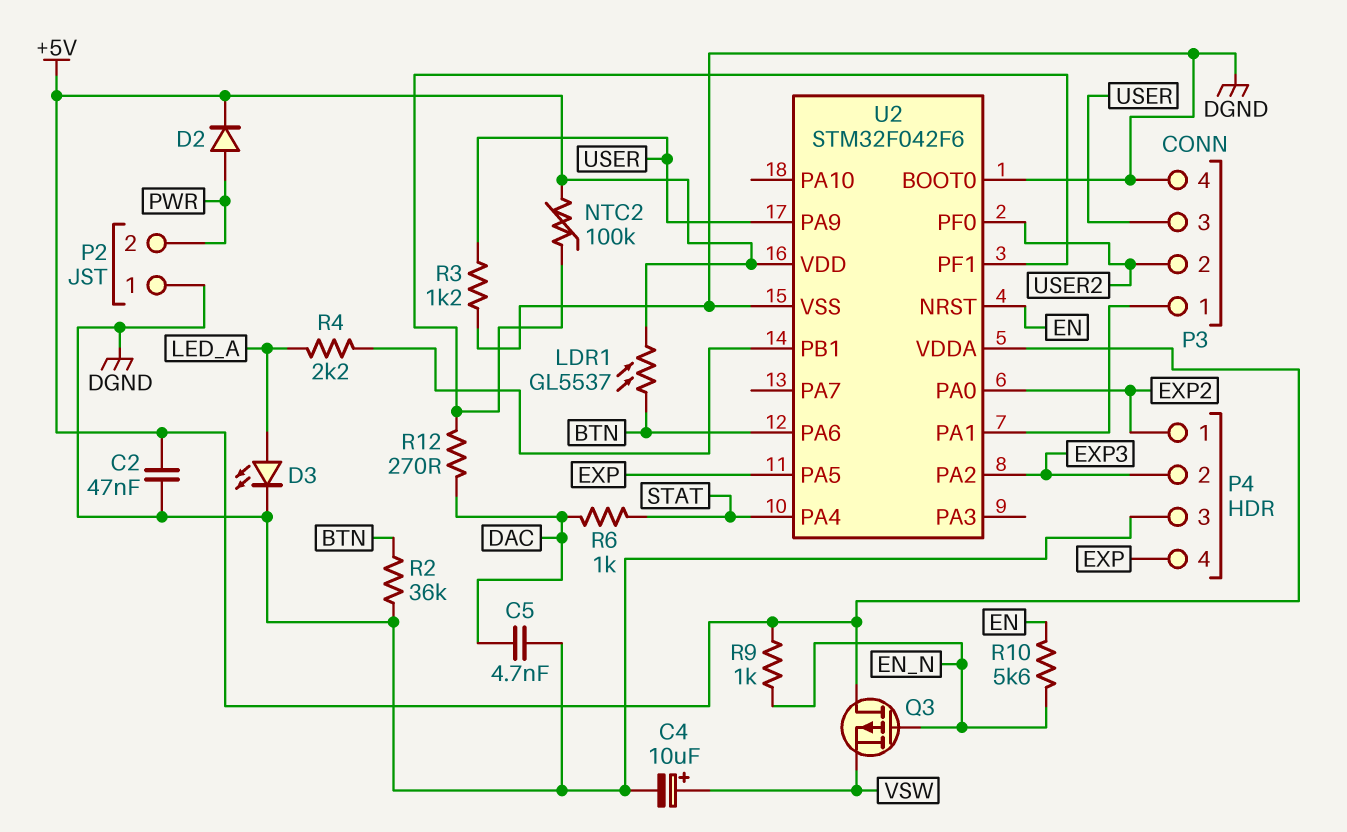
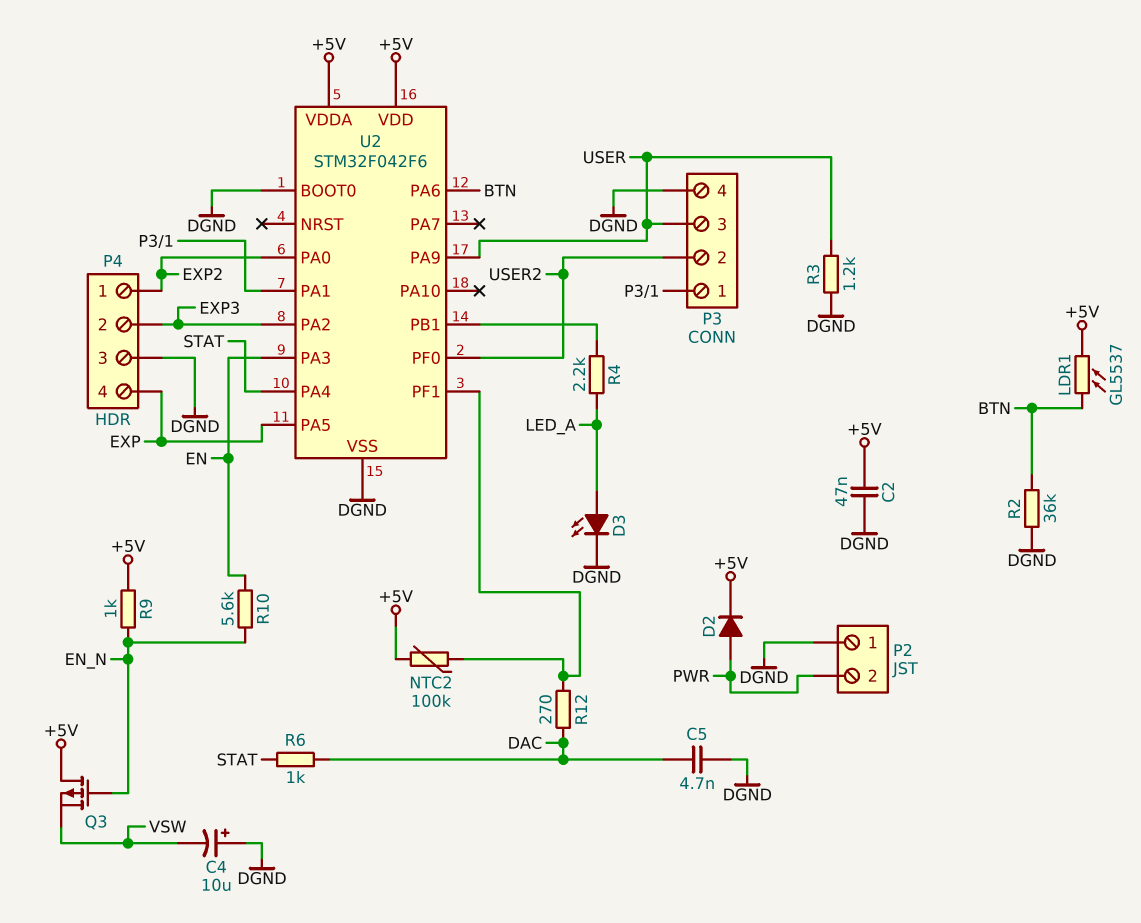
C4: 10uF (plus VSW, minus DGND) -> 10uF (plus DGND, minus VSW)
U2 pin NRST: EN -> none
U2 pin PA3: none -> EN

